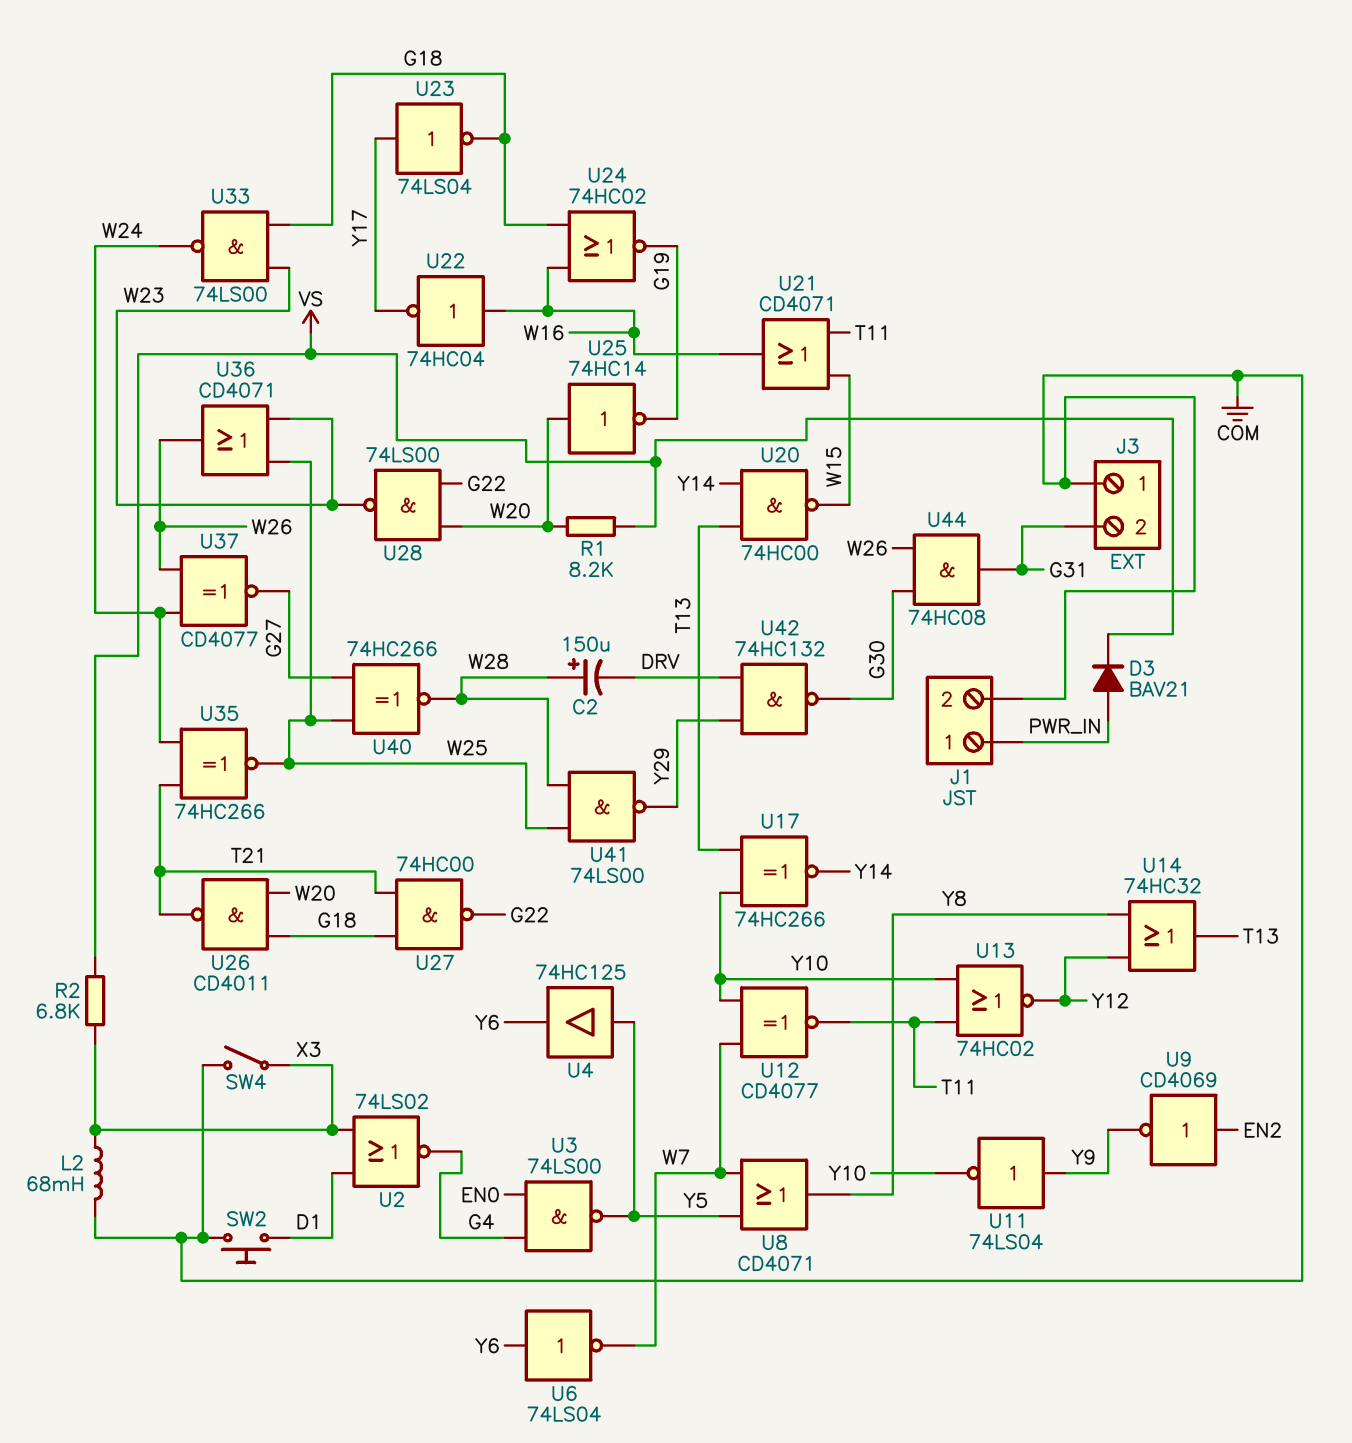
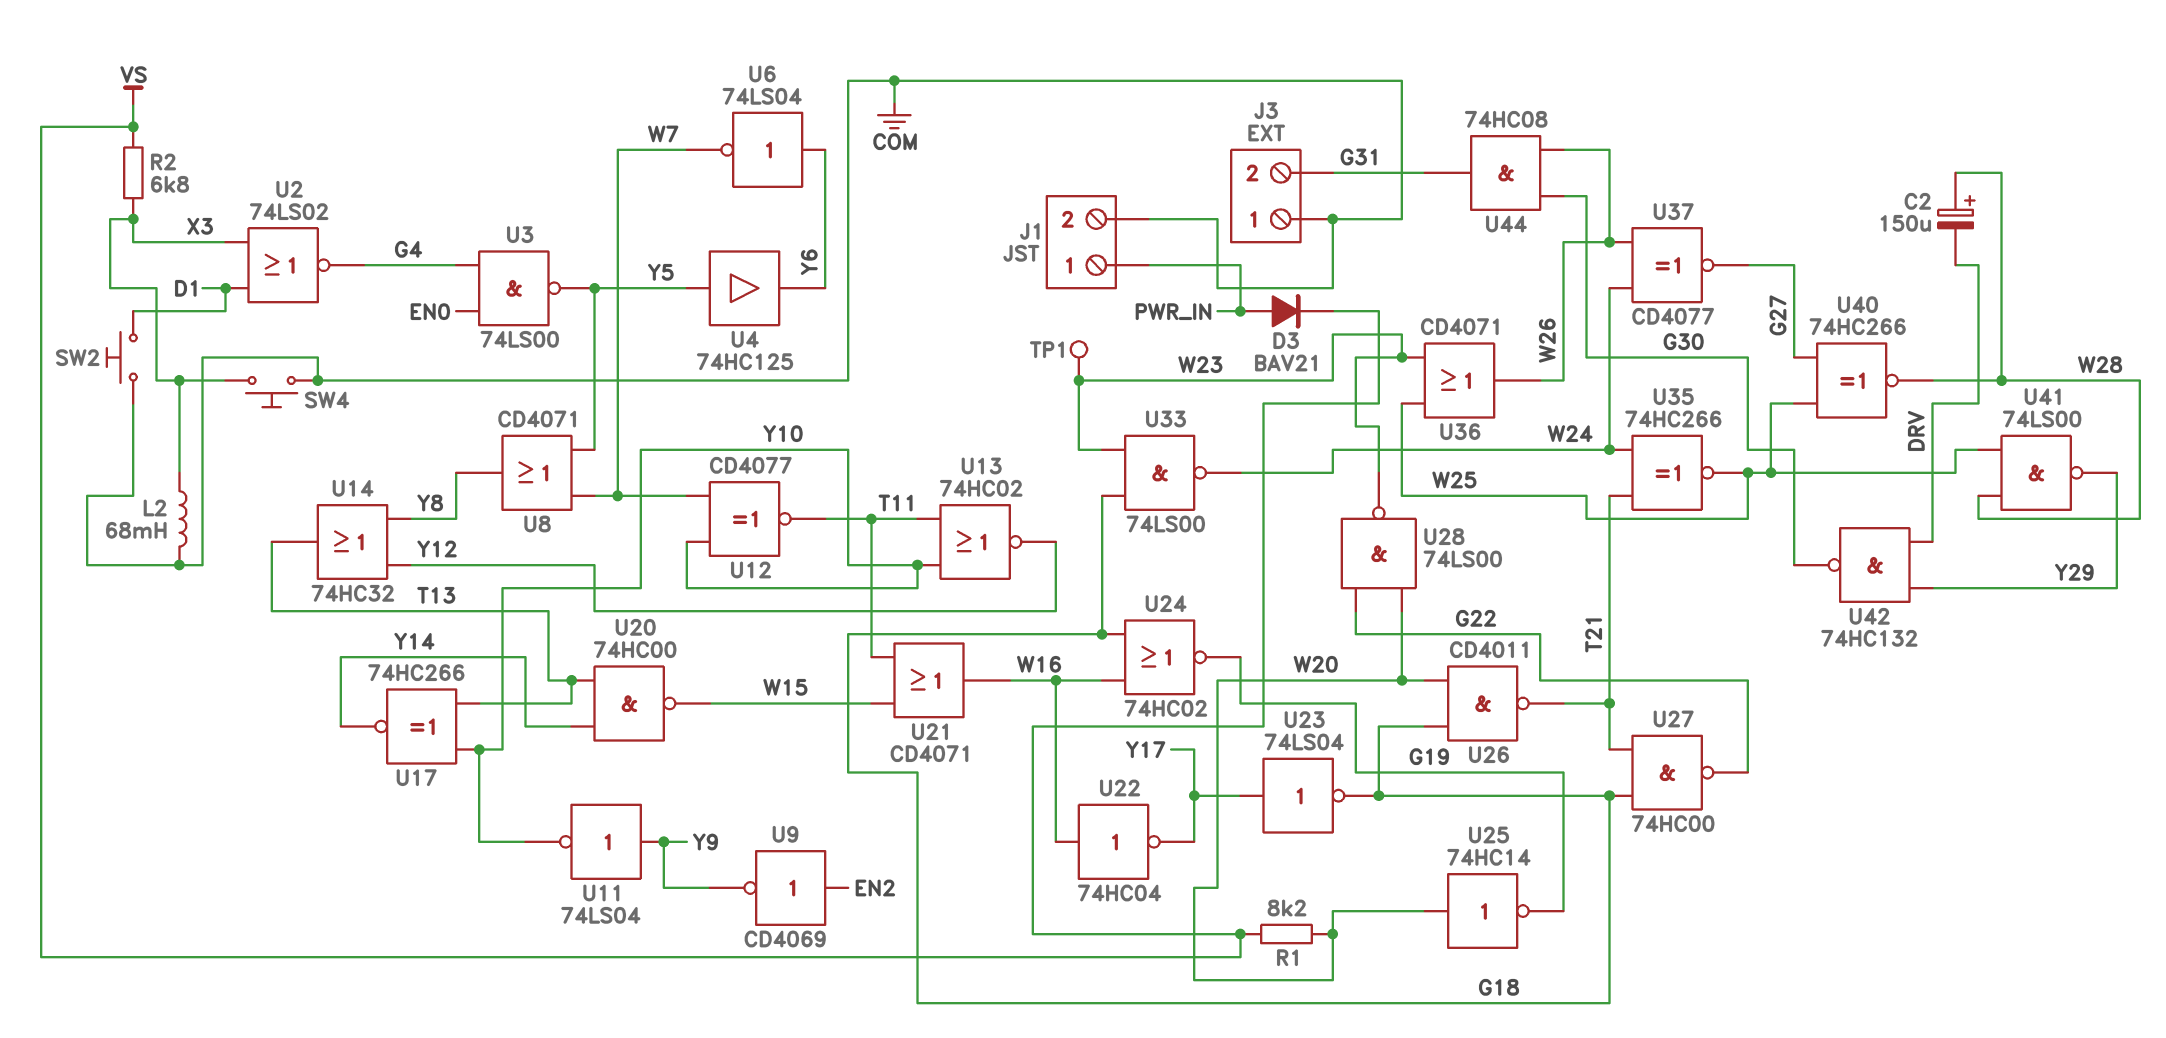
SW4: switch (COM, X3) -> button (COM, X3)
TP1: none -> test point (W23)

